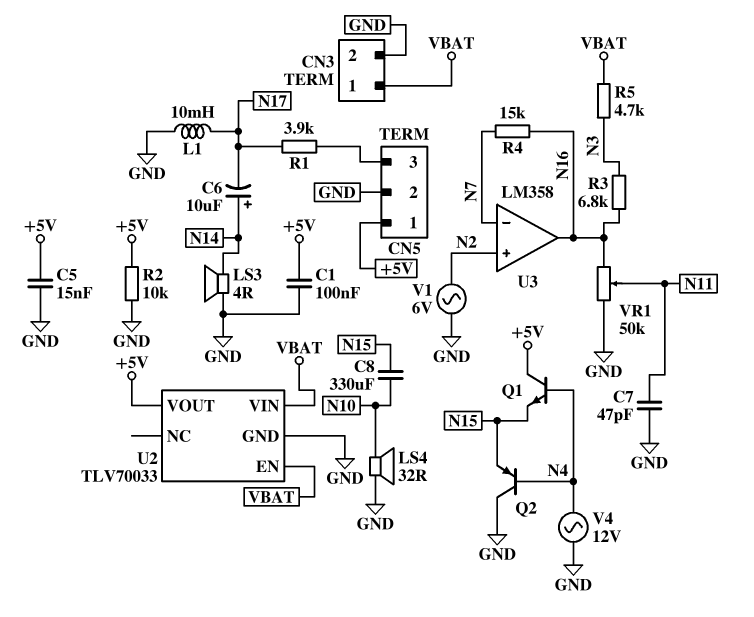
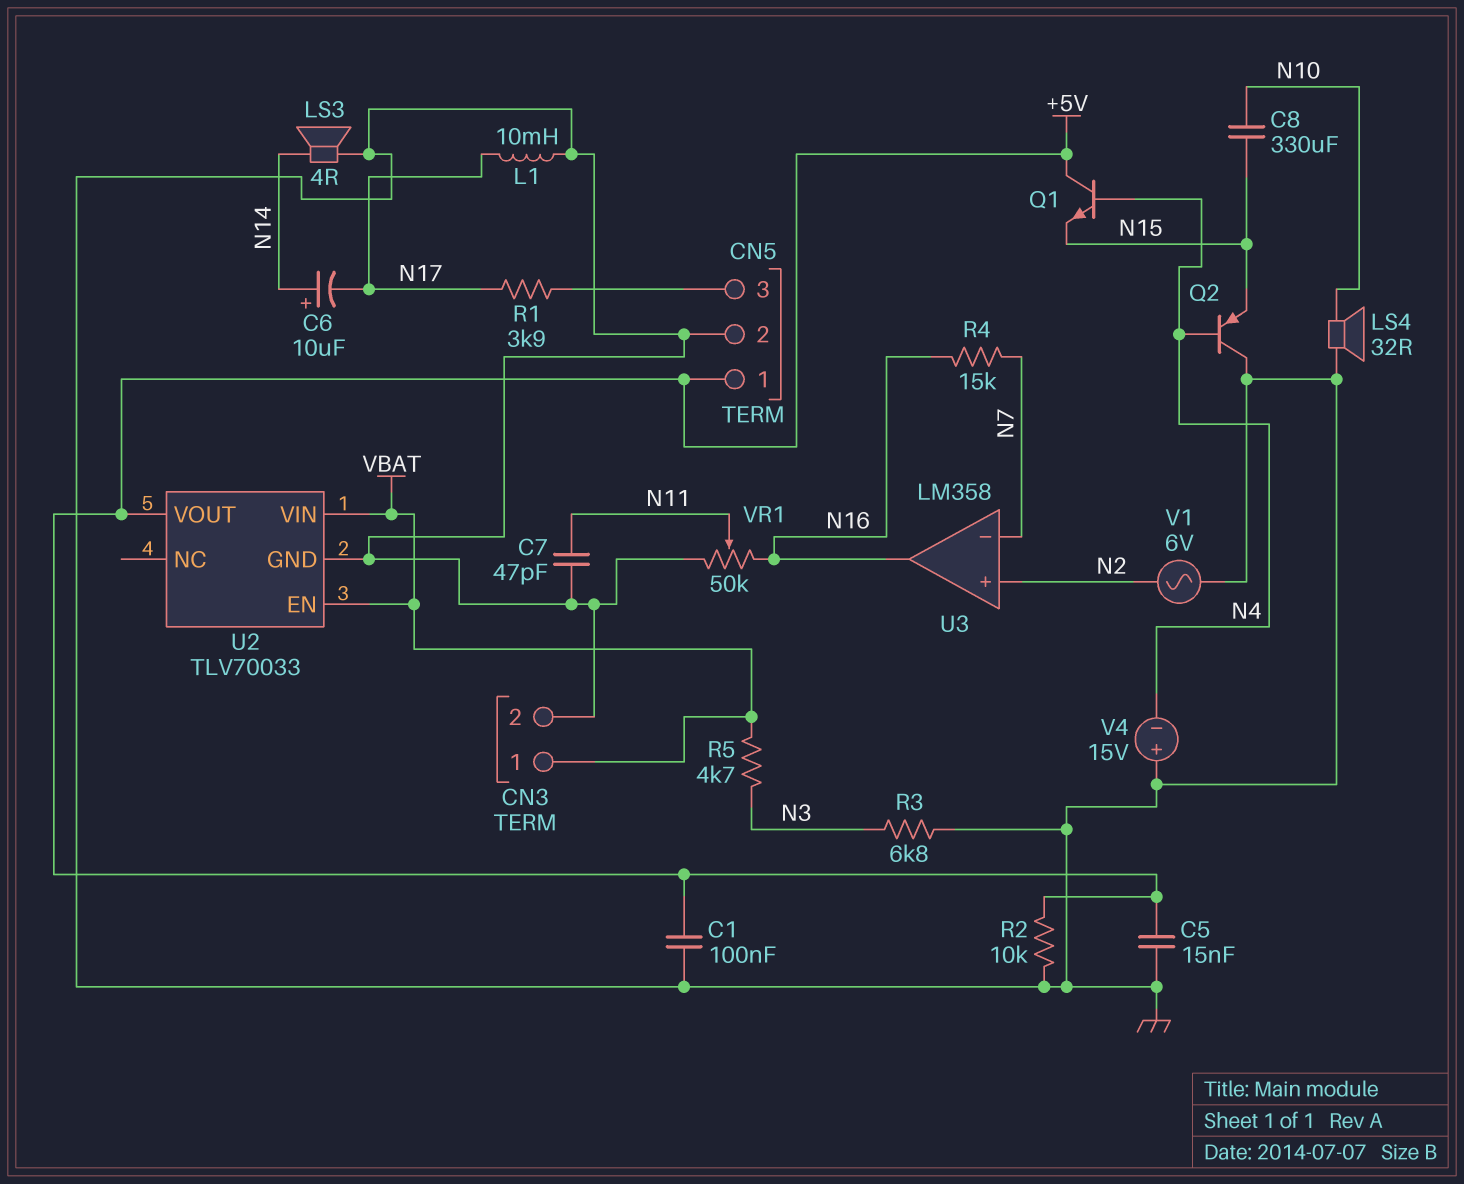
R3: 6.8k (N3, N16) -> 6.8k (GND, N3)
V4: AC 12V (GND, N4) -> 15V (plus GND, minus N4)

